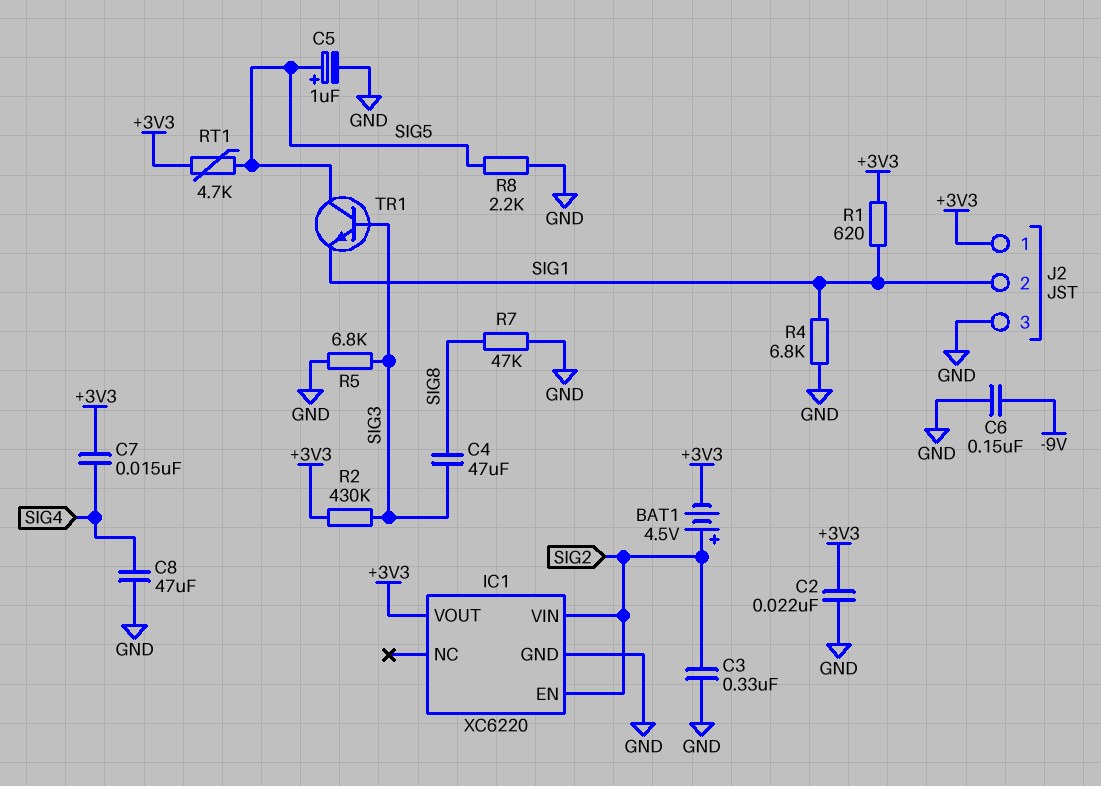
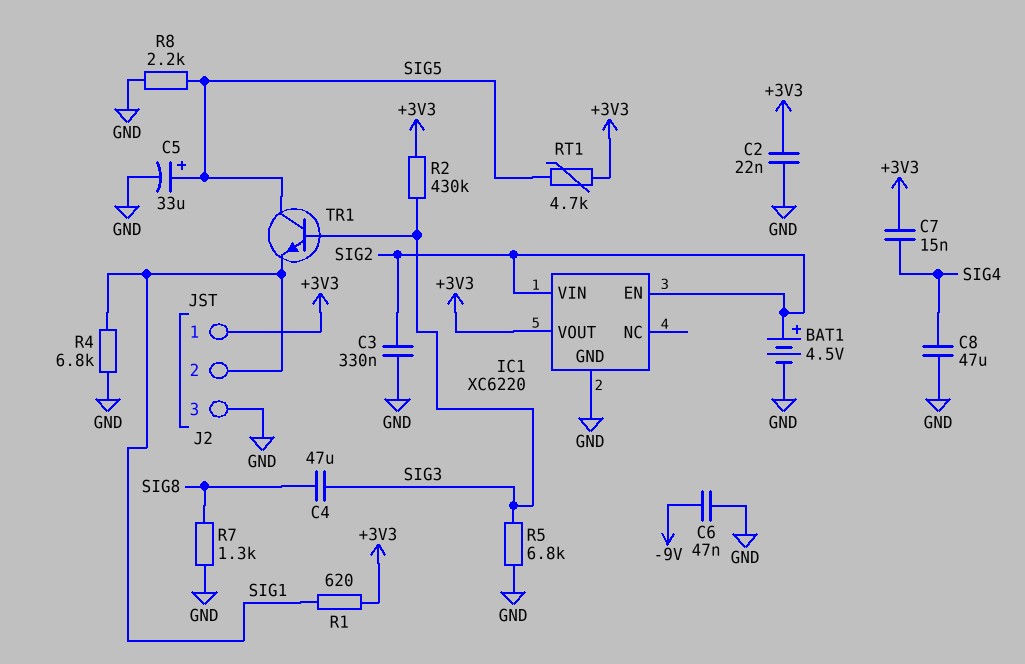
BAT1: 4.5V (plus SIG2, minus +3V3) -> 4.5V (plus SIG2, minus GND)
C5: 1uF (plus SIG5, minus GND) -> 33uF (plus SIG5, minus GND)
C6: 150nF (-9V, GND) -> 47nF (-9V, GND)
R7: 47k (GND, SIG8) -> 1.3k (GND, SIG8)

